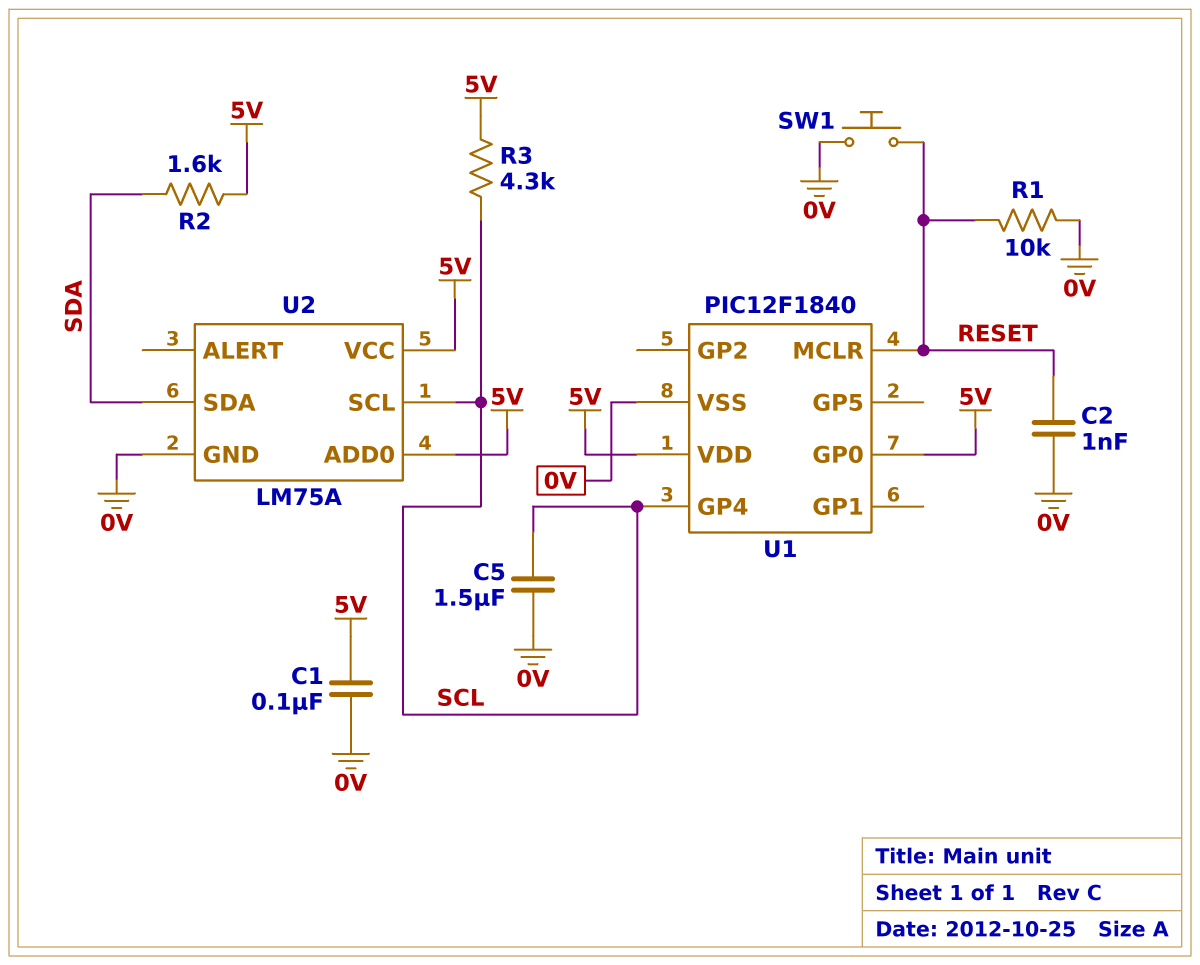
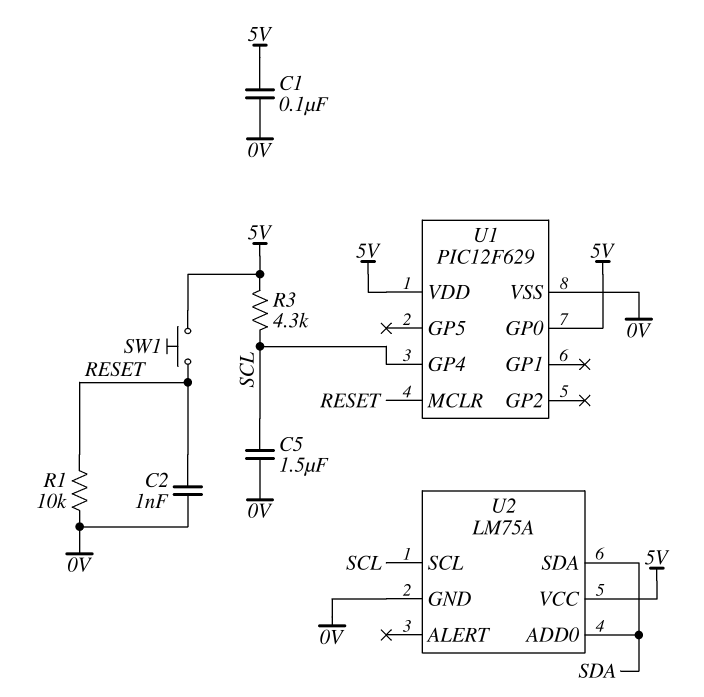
R2: 1.6k (5V, SDA) -> none
SW1: button (0V, RESET) -> button (5V, RESET)
U1: PIC12F1840 -> PIC12F629
U2 pin ADD0: 5V -> SDA

